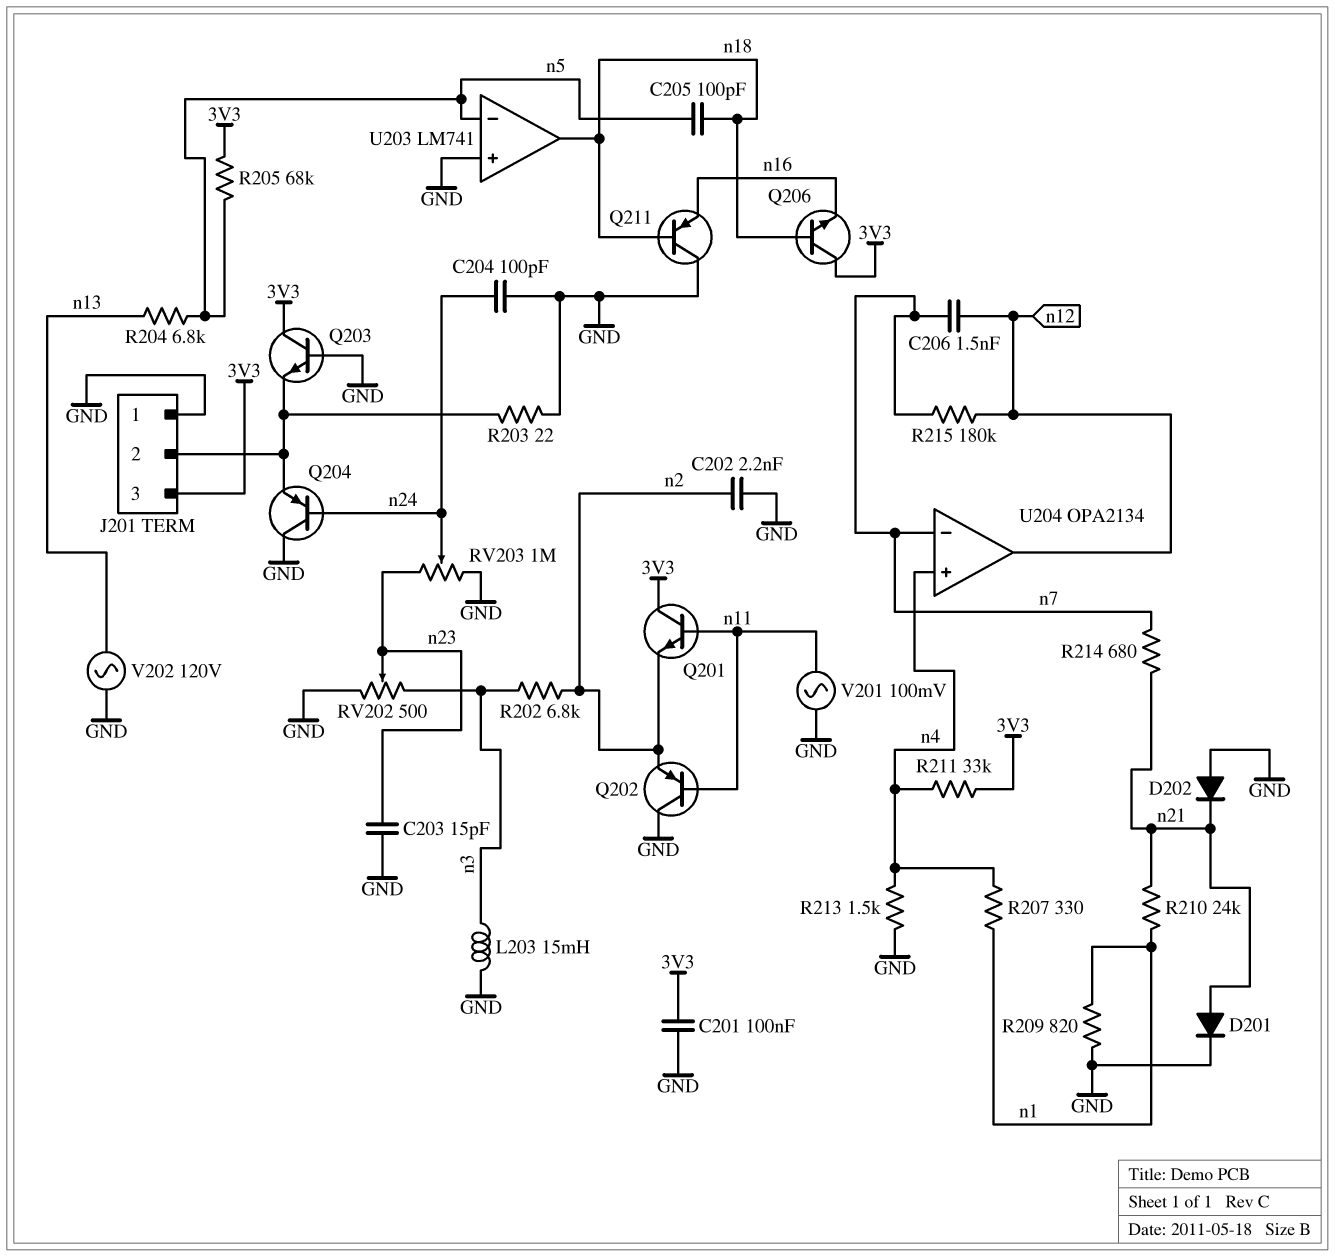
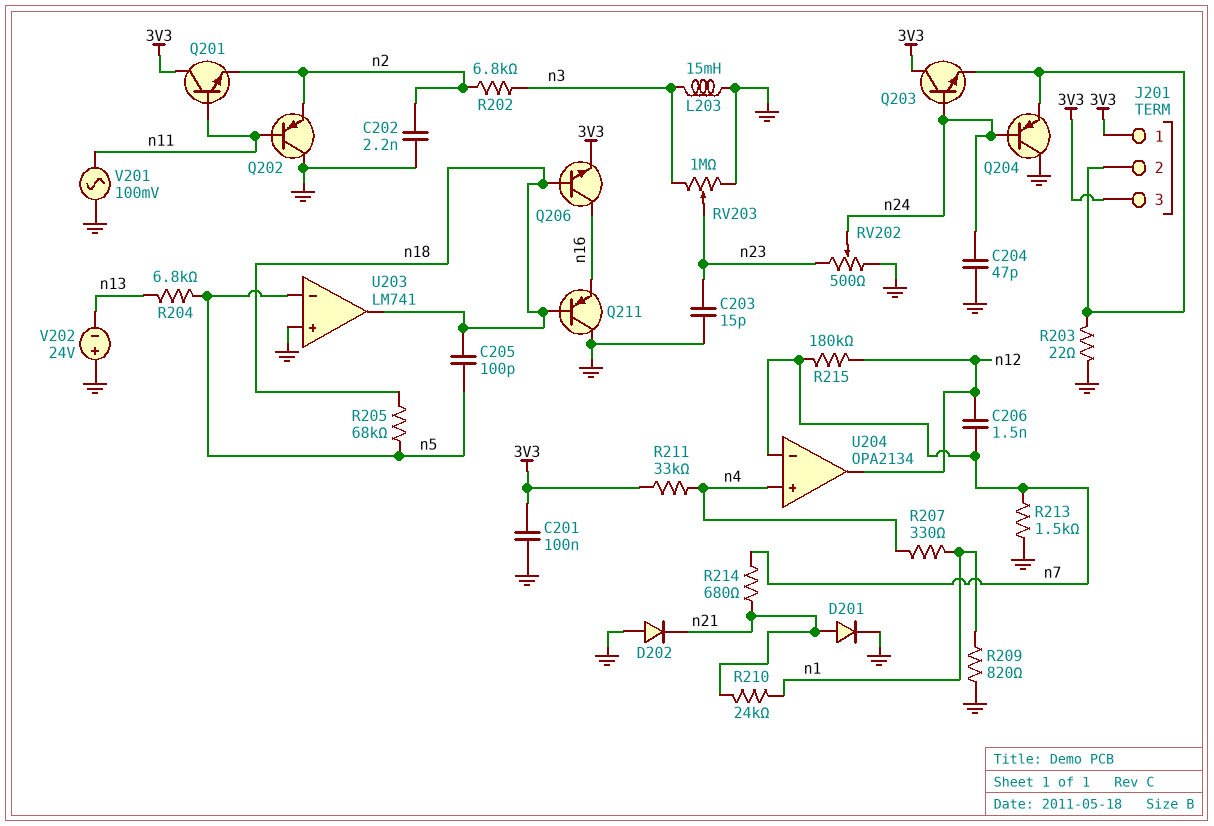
C204: 100pF (GND, n24) -> 47pF (GND, n24)
J201 pin 1: GND -> 3V3
Q203: NPN (B GND, C 3V3, E J201/2) -> NPN (B n24, C 3V3, E J201/2)
Q206: NPN (B n18, C 3V3, E n16) -> NPN (B n18, C n16, E 3V3)
R205: 68k (3V3, n5) -> 68k (n5, n18)
R213: 1.5k (GND, n4) -> 1.5k (GND, n7)
RV202: 500 (GND, n3, wiper n23) -> 500 (GND, n23, wiper n24)
RV203: 1M (GND, n23, wiper n24) -> 1M (GND, n3, wiper n23)
V202: AC 120V (GND, n13) -> 24V (plus GND, minus n13)

